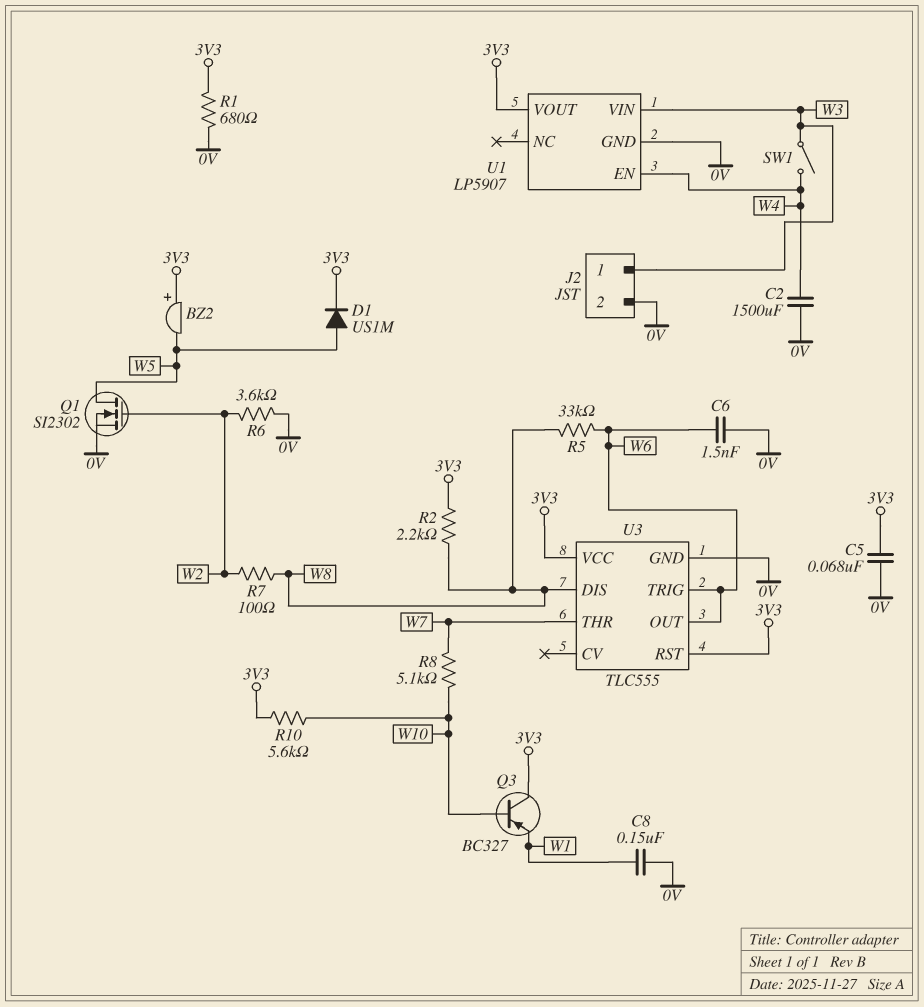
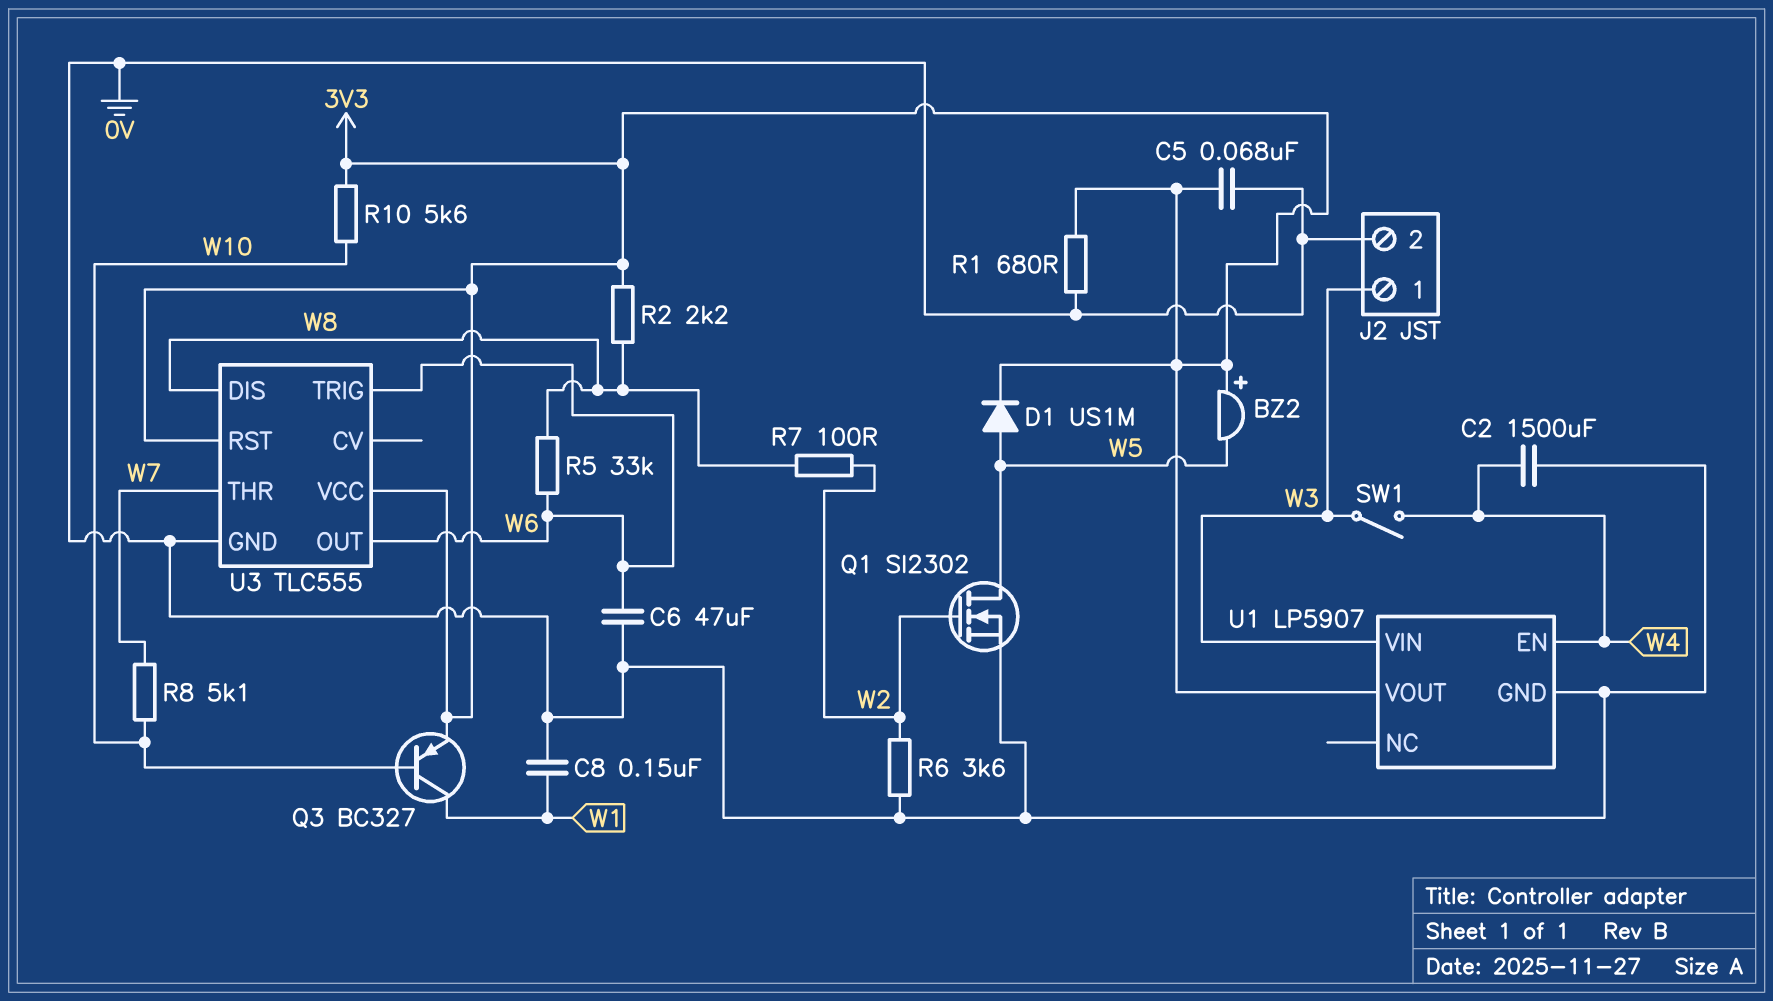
C6: 1.5nF (0V, W6) -> 47uF (0V, W6)
Q3: PNP BC327 (B W10, C 3V3, E W1) -> PNP BC327 (B W10, C W1, E 3V3)

